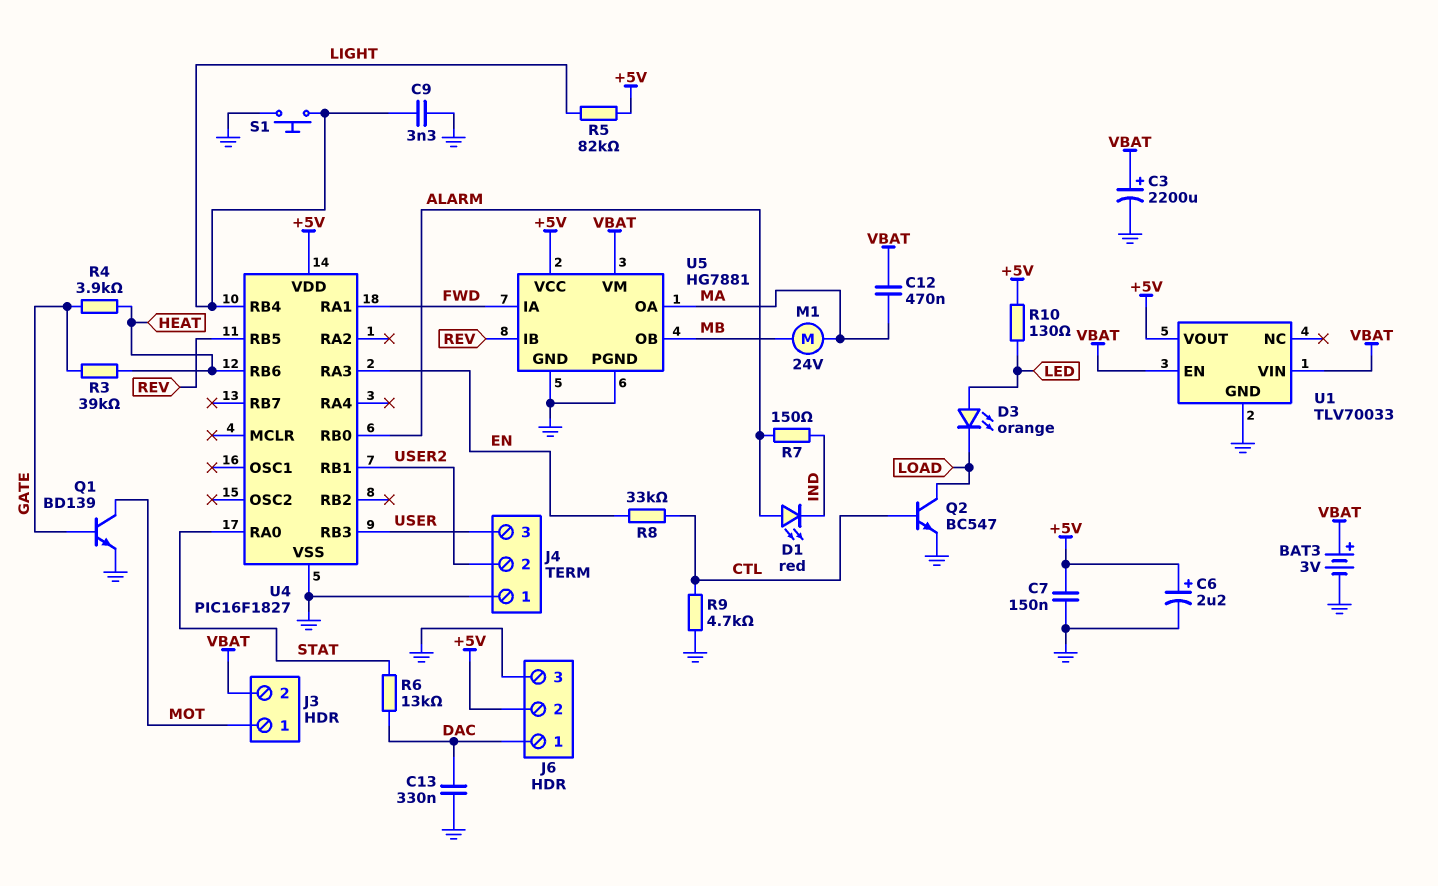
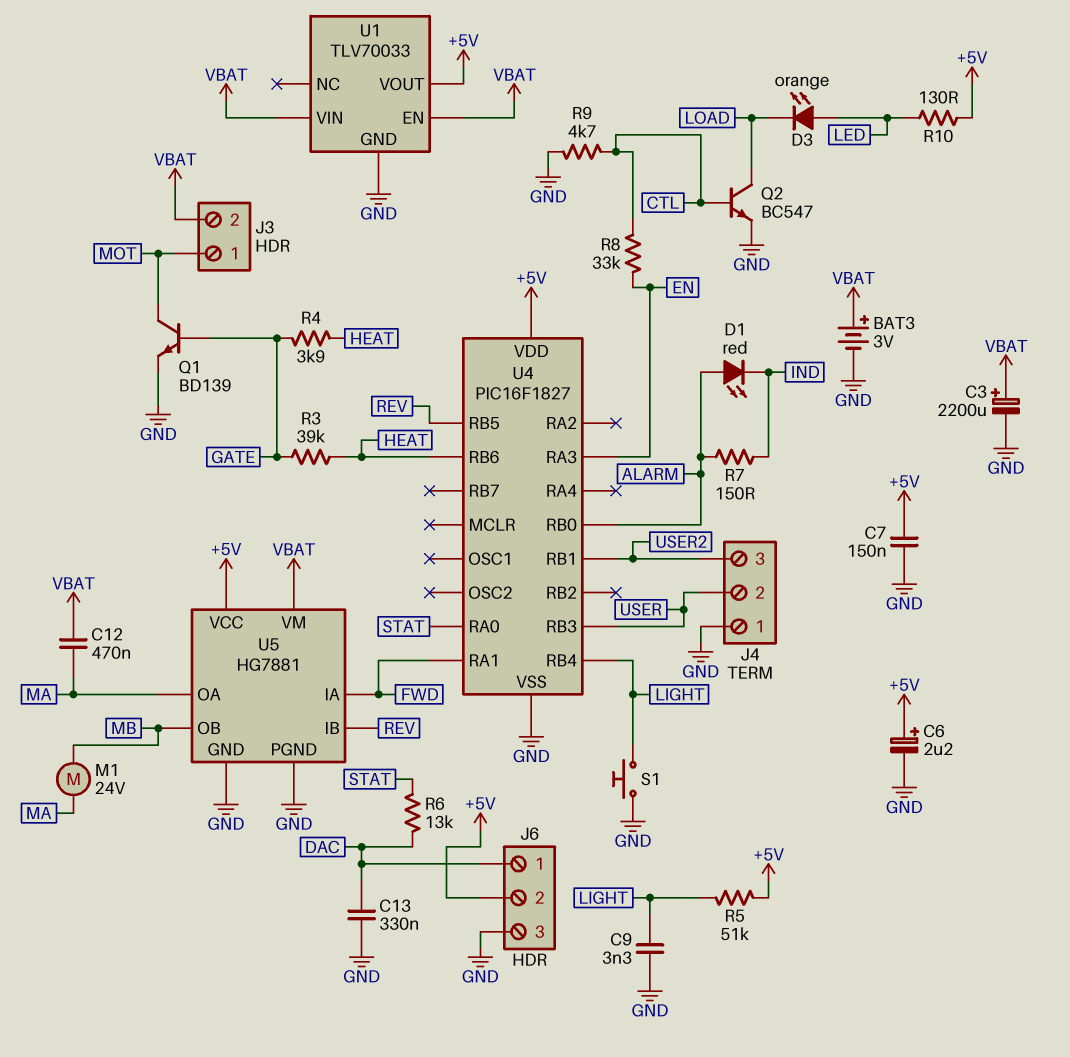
J4 pin 2: USER2 -> USER
J4 pin 3: USER -> USER2
R5: 82k (+5V, LIGHT) -> 51k (+5V, LIGHT)

